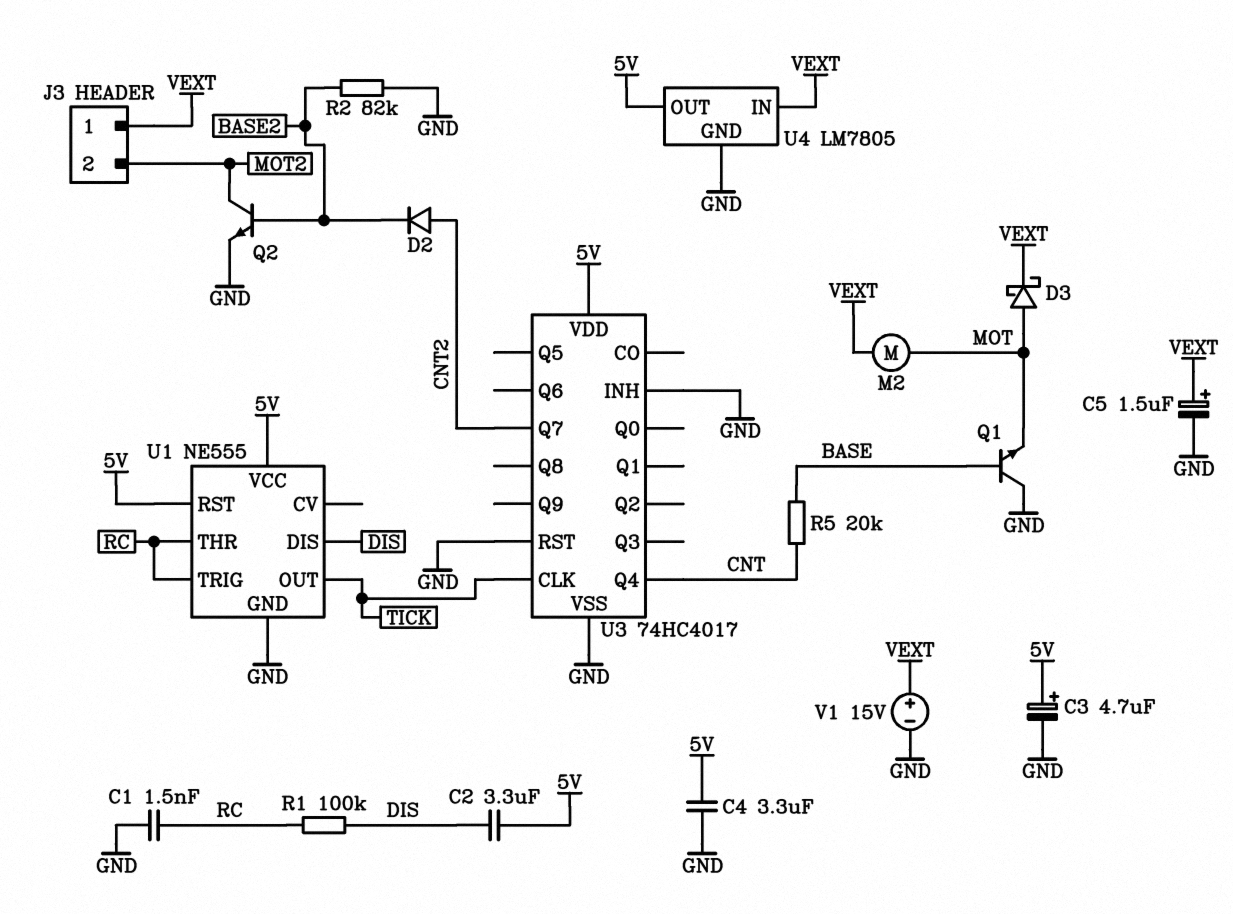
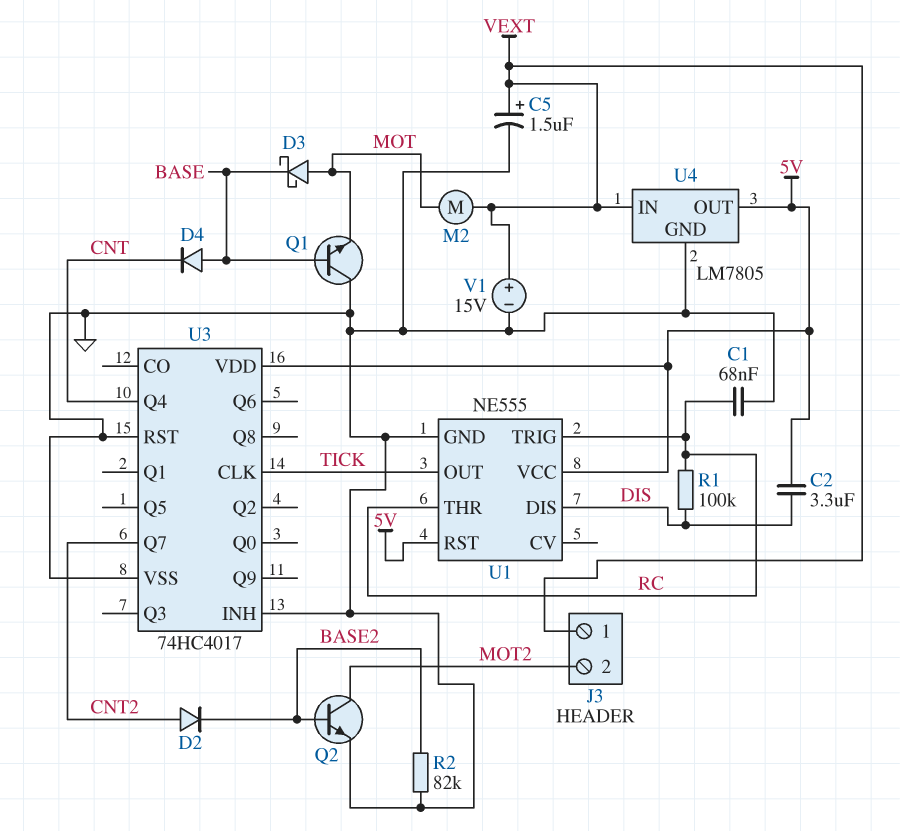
C1: 1.5nF (GND, RC) -> 68nF (GND, RC)
C3: 4.7uF (plus 5V, minus GND) -> none
C4: 3.3uF (5V, GND) -> none
D3: schottky (A MOT, K VEXT) -> schottky (A MOT, K BASE)
D4: none -> diode (A BASE, K CNT)
R5: 20k (BASE, CNT) -> none

